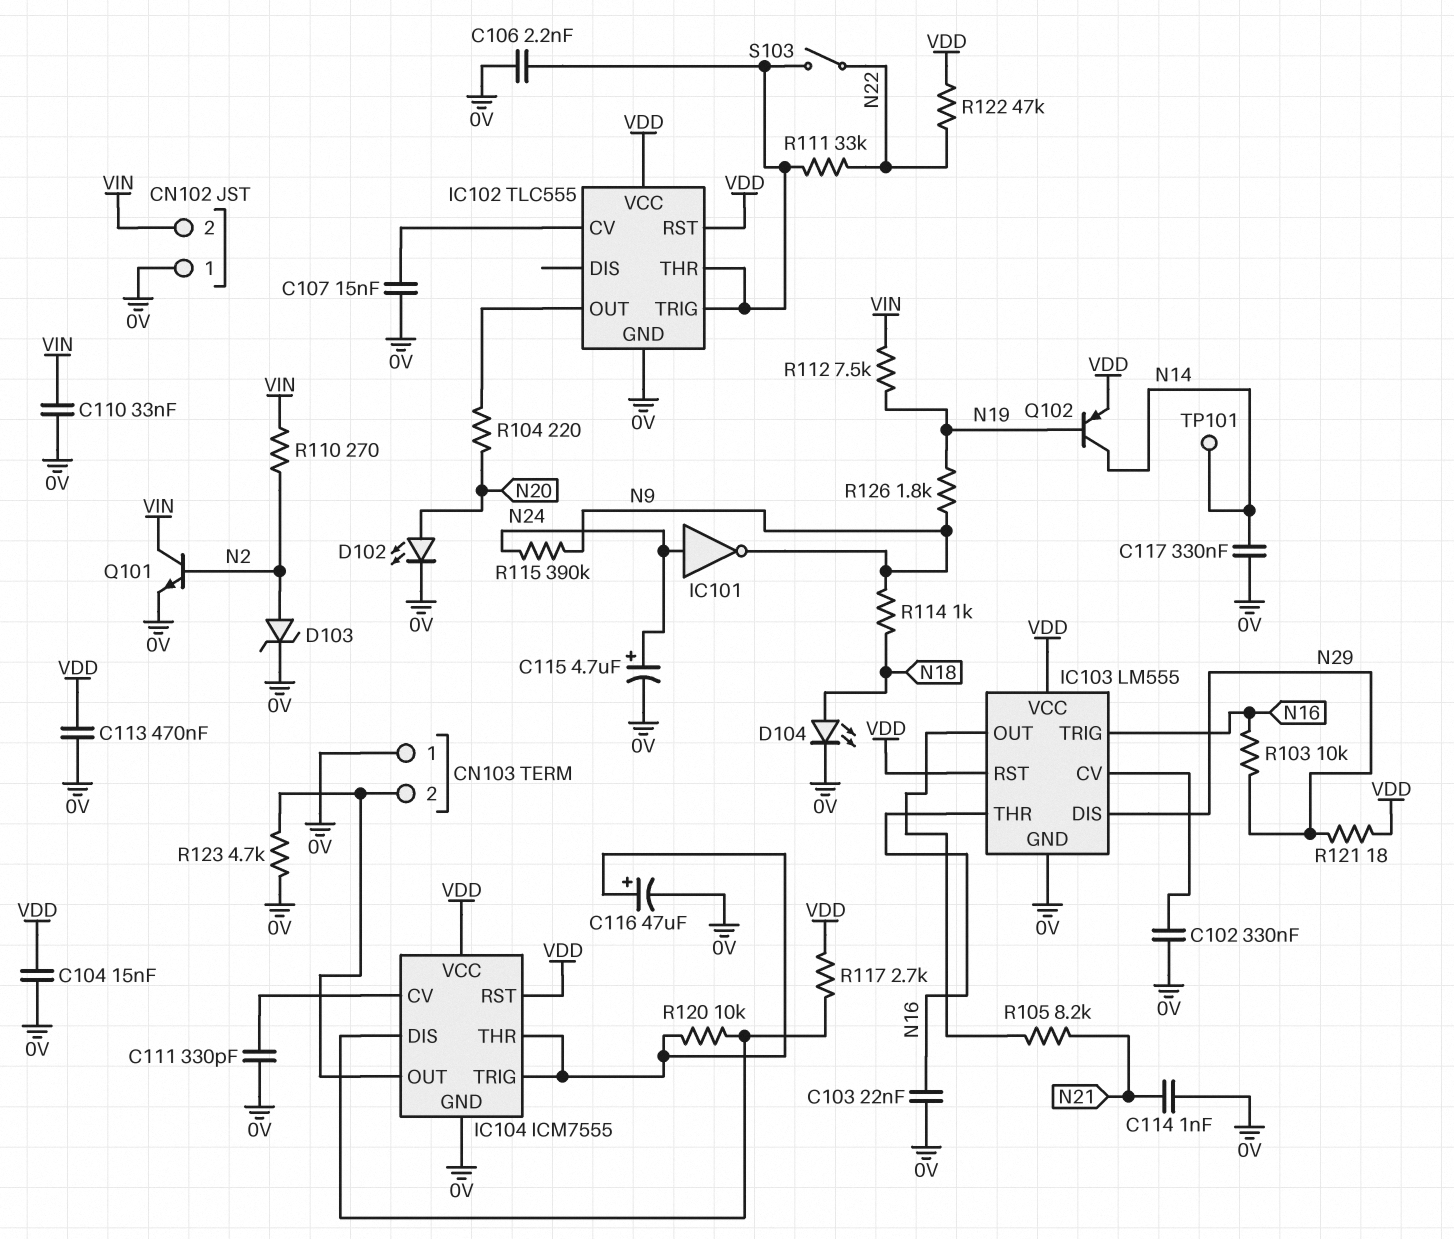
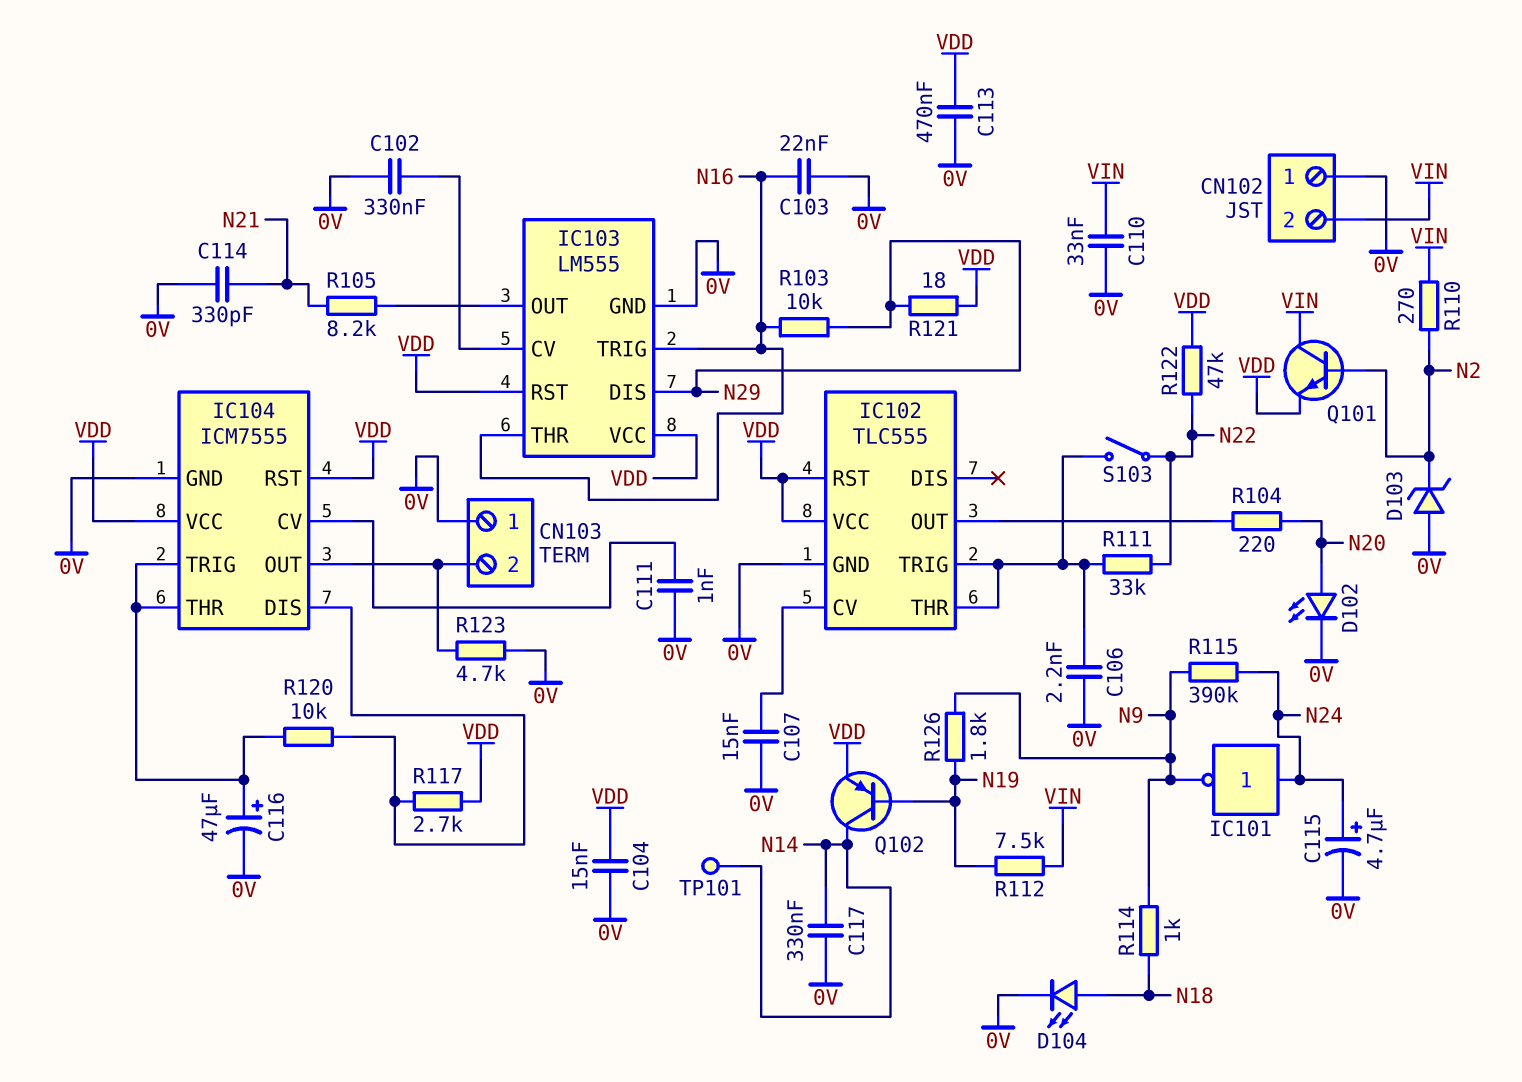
C111: 330pF (0V, IC104/CV) -> 1nF (0V, IC104/CV)
C114: 1nF (0V, N21) -> 330pF (0V, N21)
D103: zener (A N2, K 0V) -> zener (A 0V, K N2)
Q101: NPN (B N2, C VIN, E 0V) -> NPN (B N2, C VIN, E VDD)

